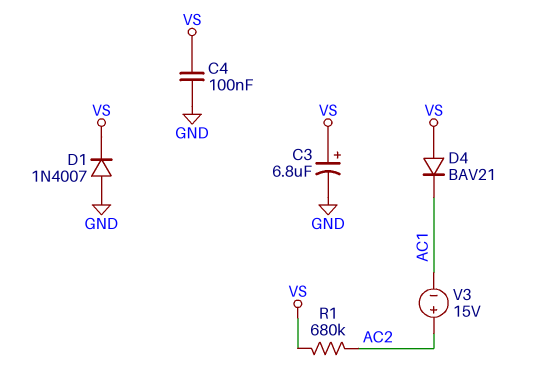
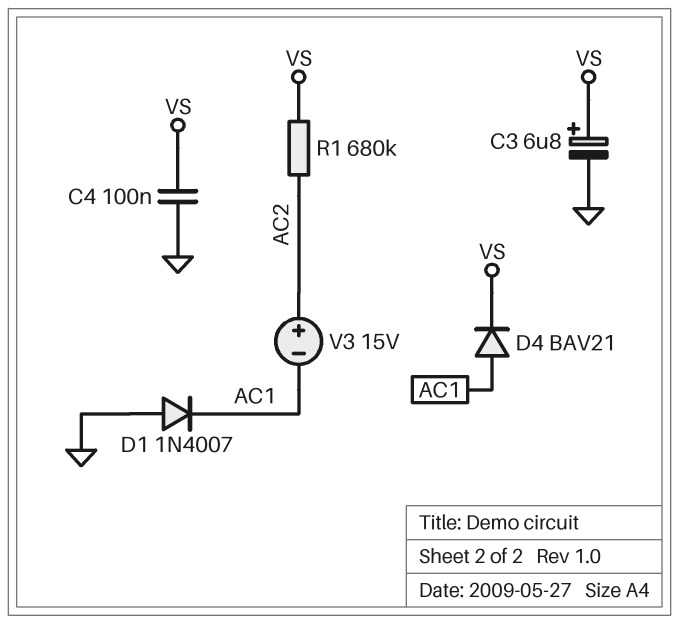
D1: diode 1N4007 (A GND, K VS) -> diode 1N4007 (A GND, K AC1)
D4: diode BAV21 (A VS, K AC1) -> diode BAV21 (A AC1, K VS)

